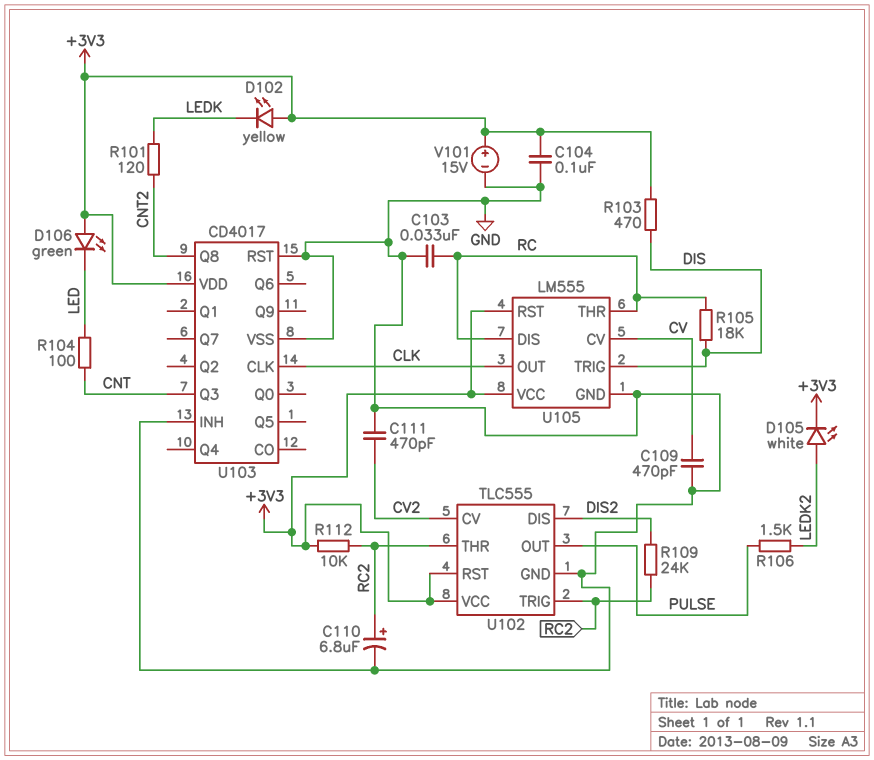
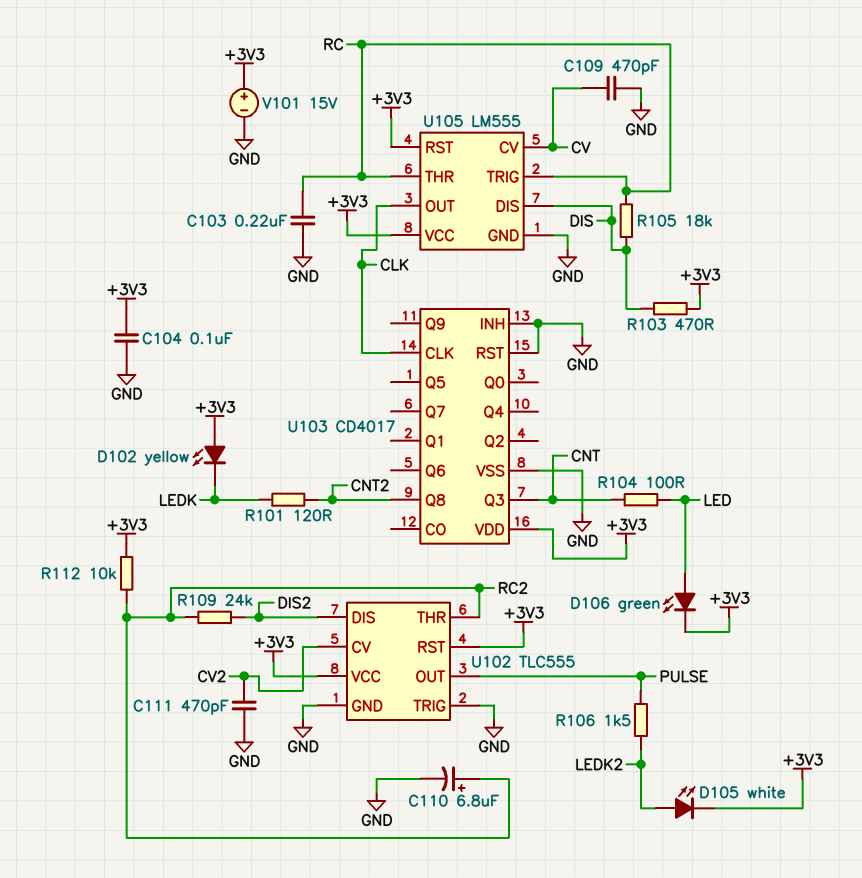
C103: 33nF (GND, RC) -> 220nF (GND, RC)
D106: LED green (A +3V3, K LED) -> LED green (A LED, K +3V3)
U102 pin TRIG: RC2 -> GND
U105 pin DIS: RC -> DIS
U105 pin TRIG: DIS -> RC

